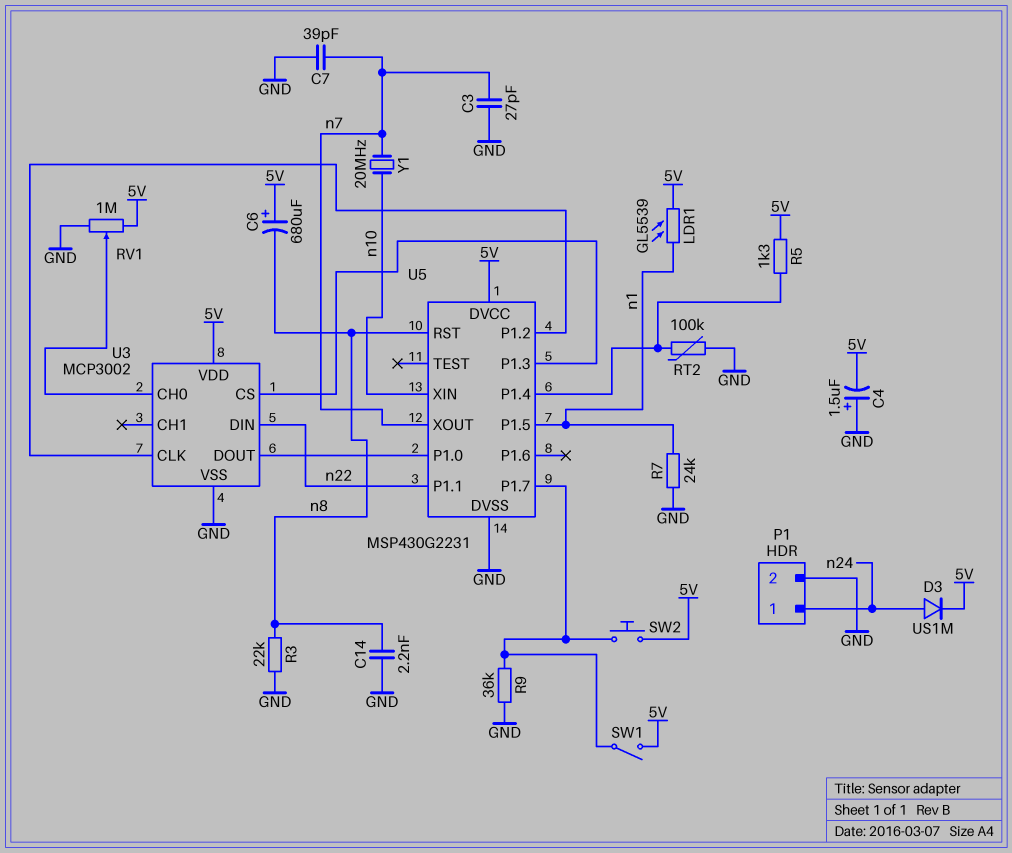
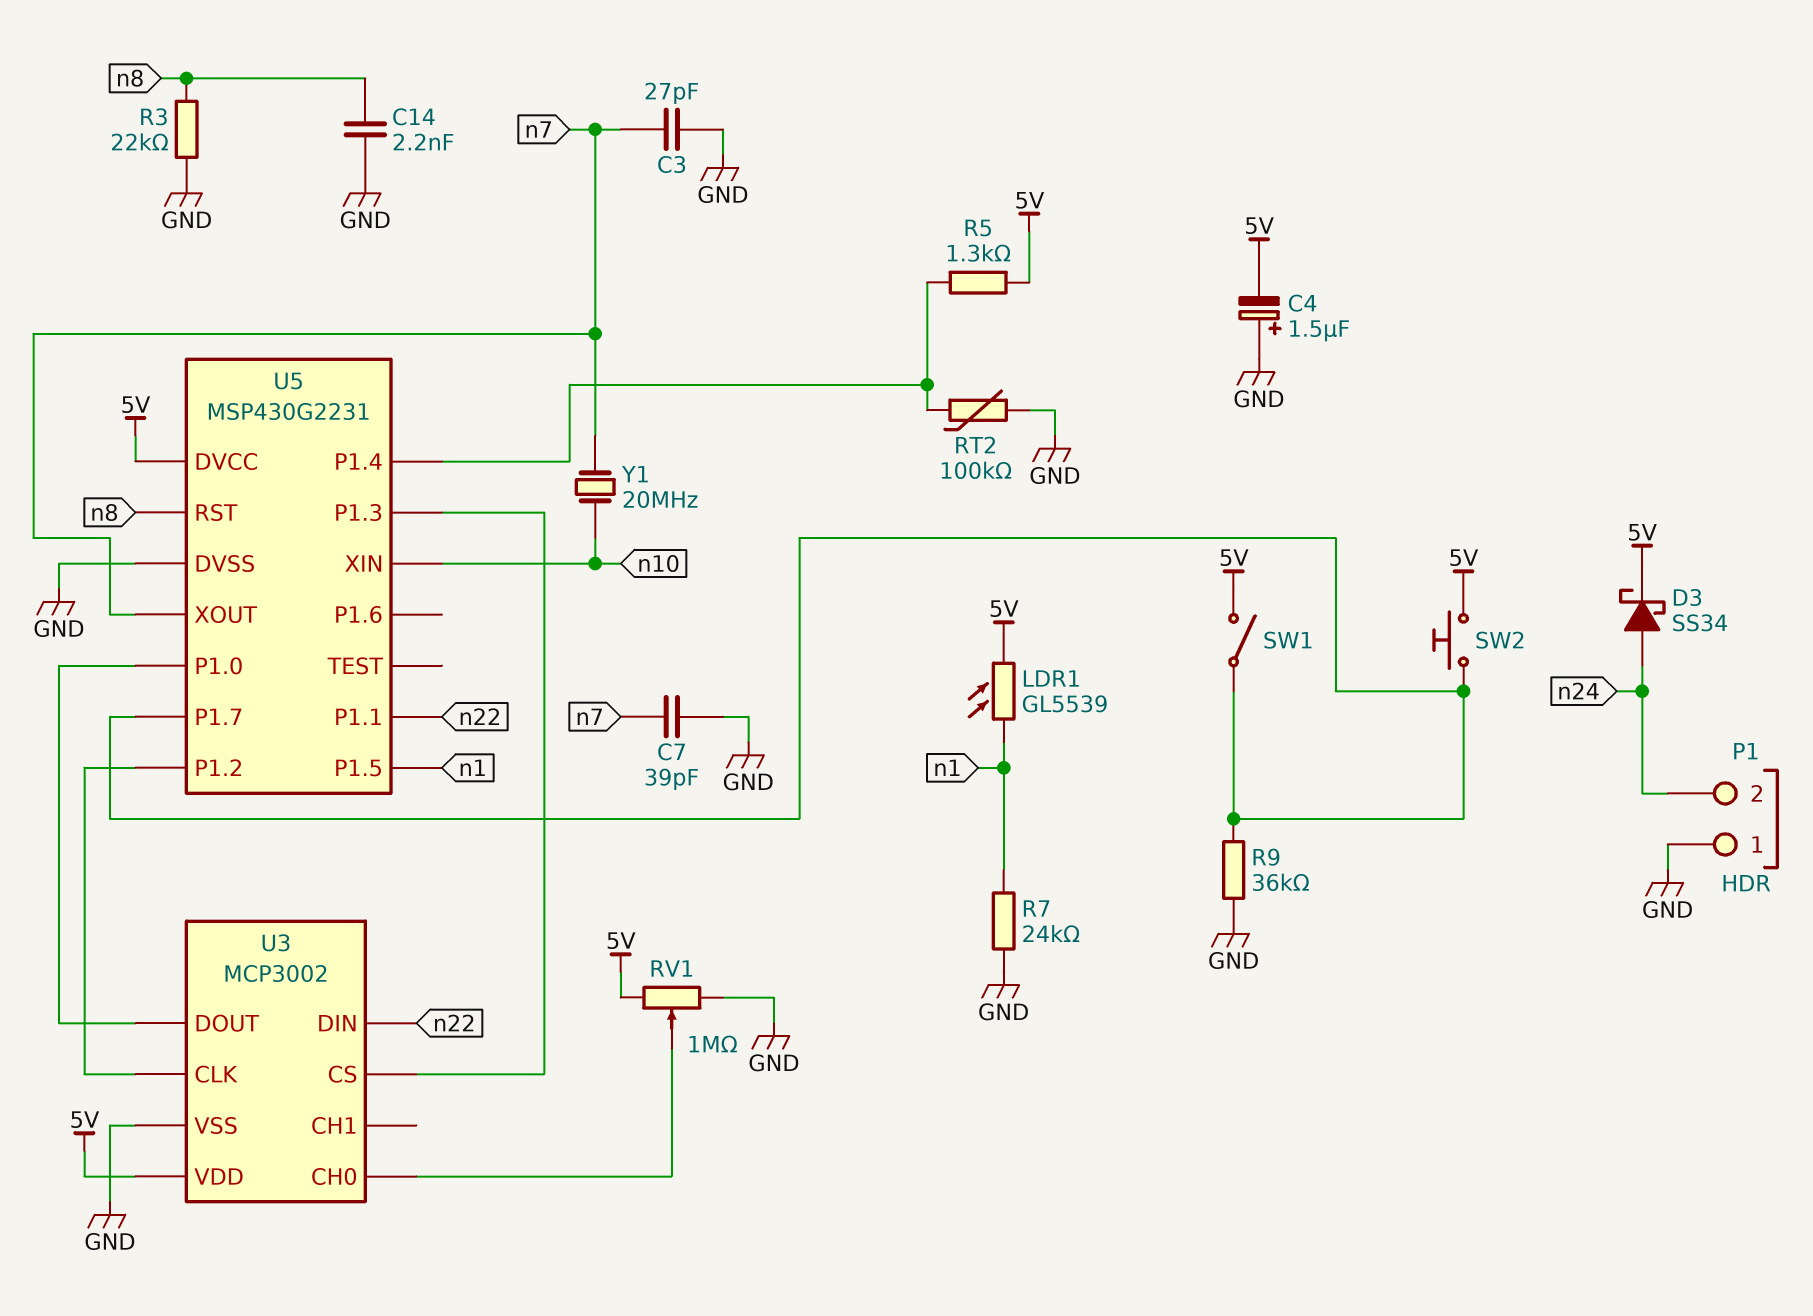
C6: 680uF (plus 5V, minus n8) -> none
D3: diode US1M (A n24, K 5V) -> schottky SS34 (A n24, K 5V)
P1 pin 1: n24 -> GND
P1 pin 2: GND -> n24

